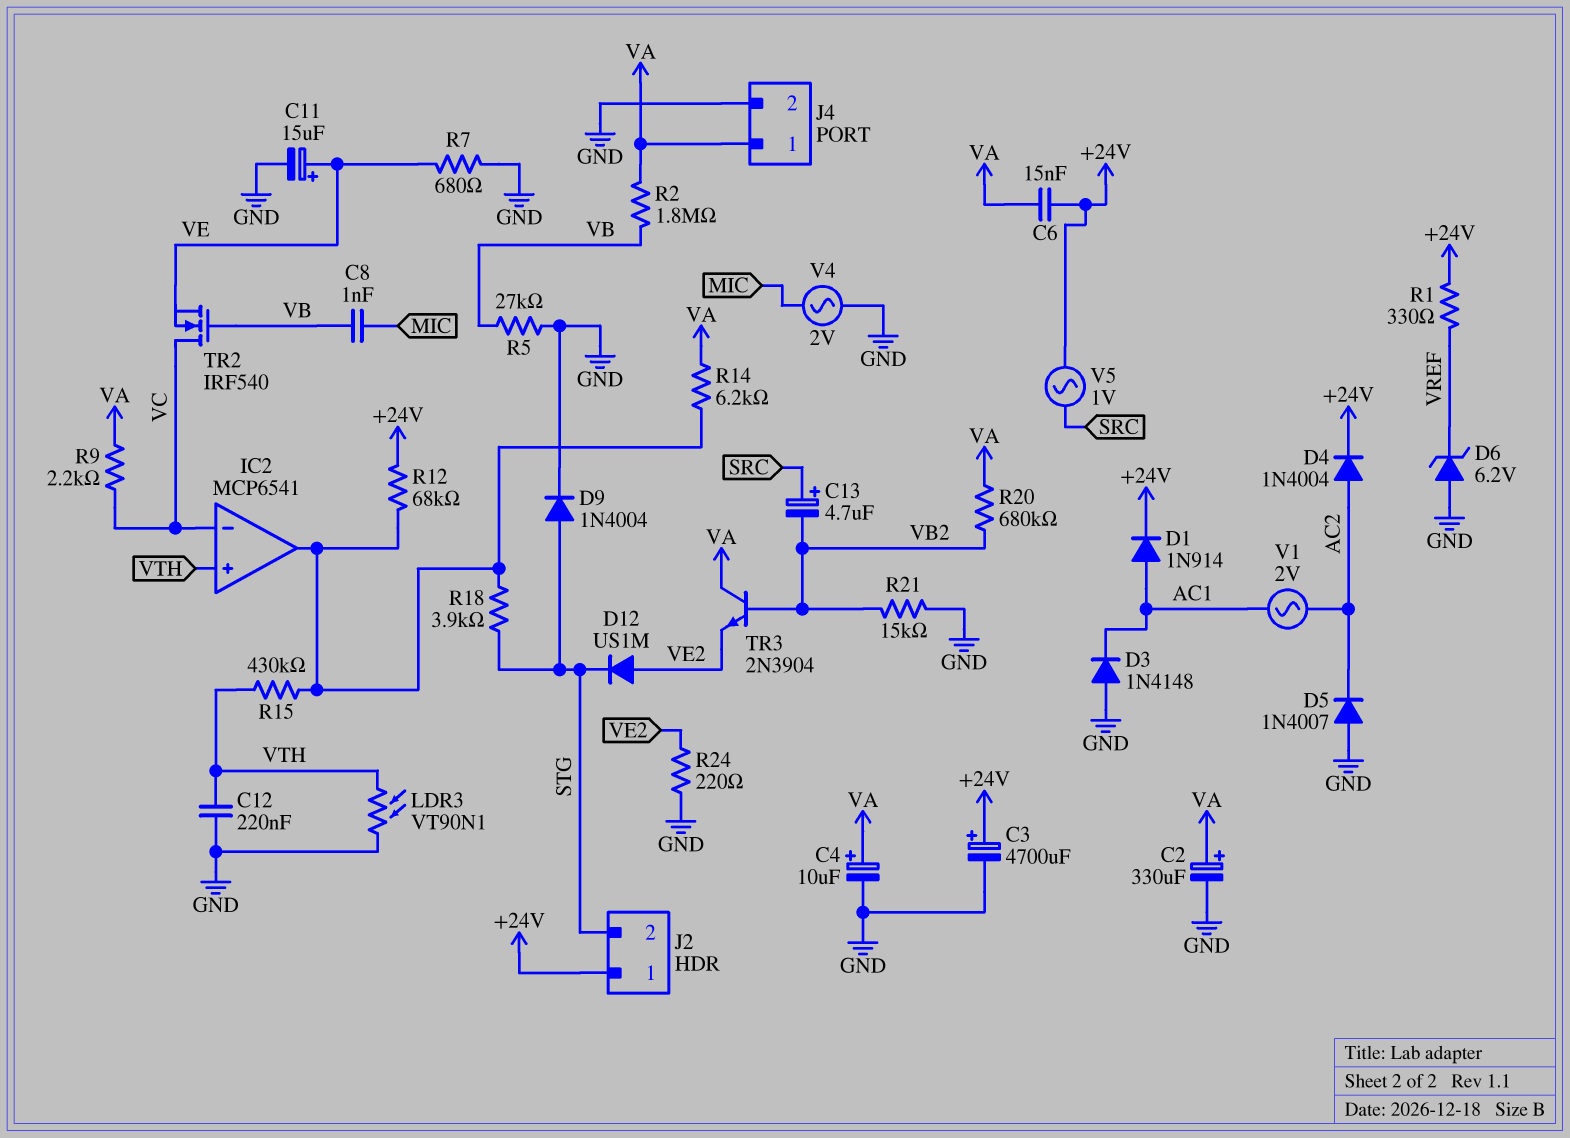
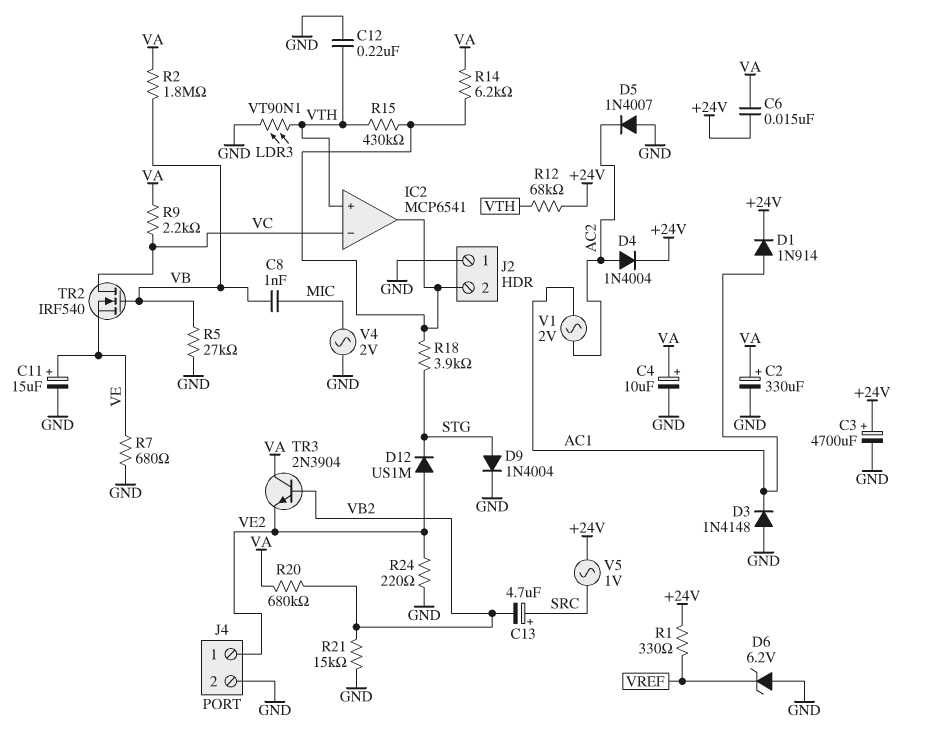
J2 pin 1: +24V -> GND
J2 pin 2: STG -> IC2/out
J4 pin 1: VA -> VE2
R12: 68k (+24V, IC2/out) -> 68k (+24V, VTH)

